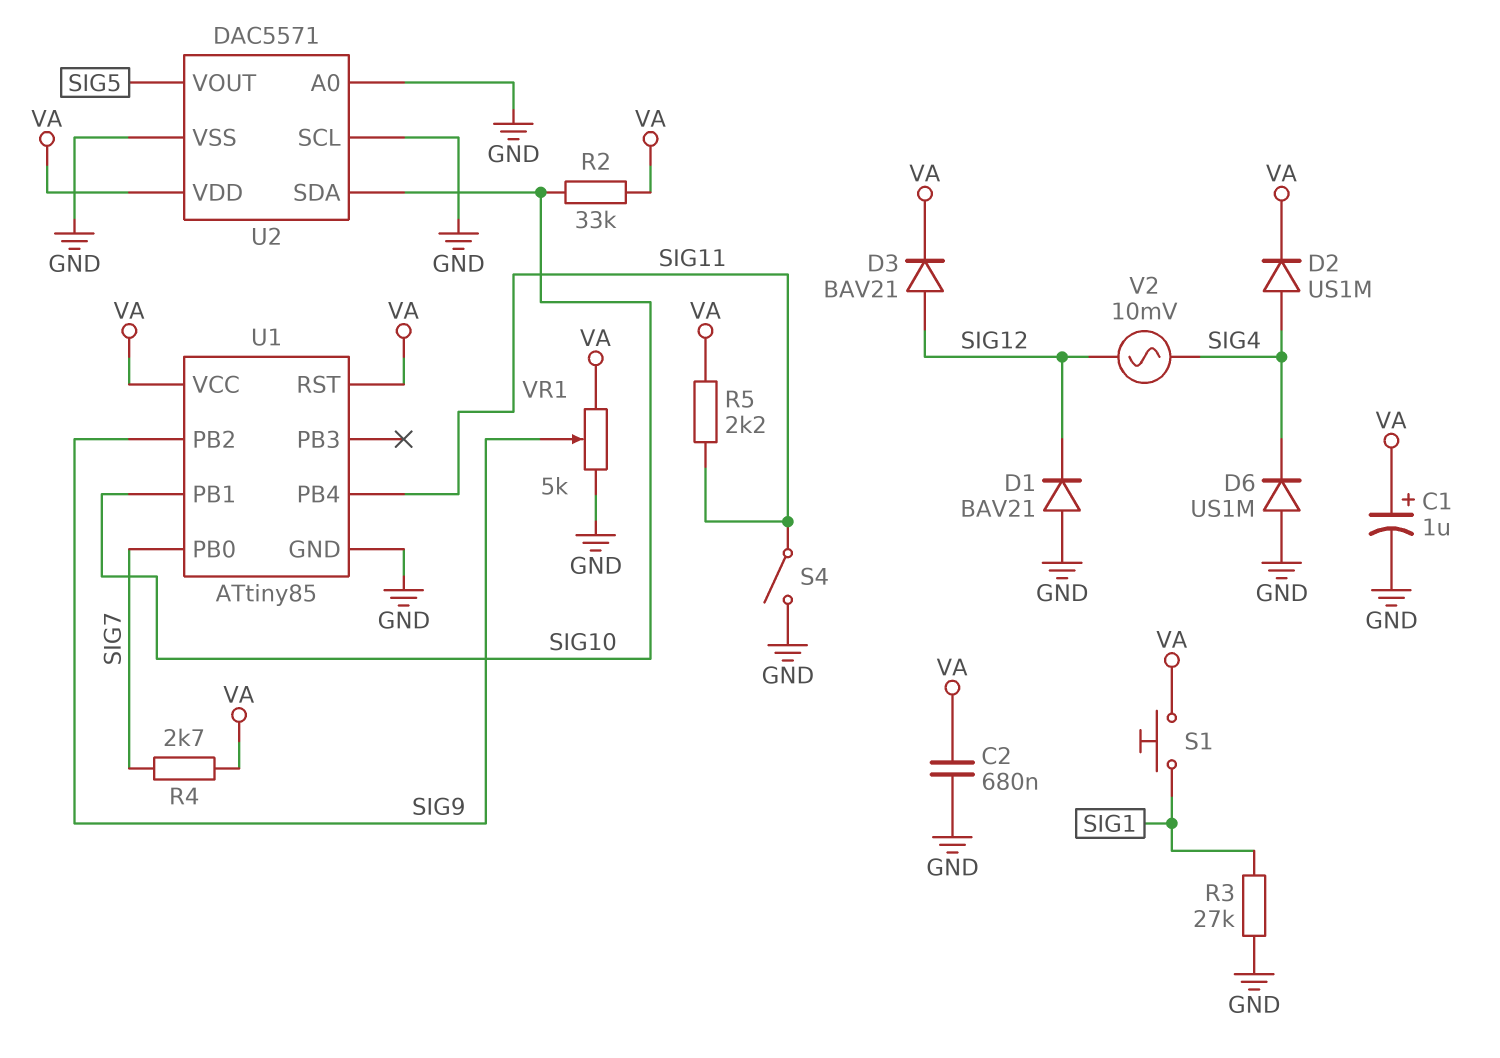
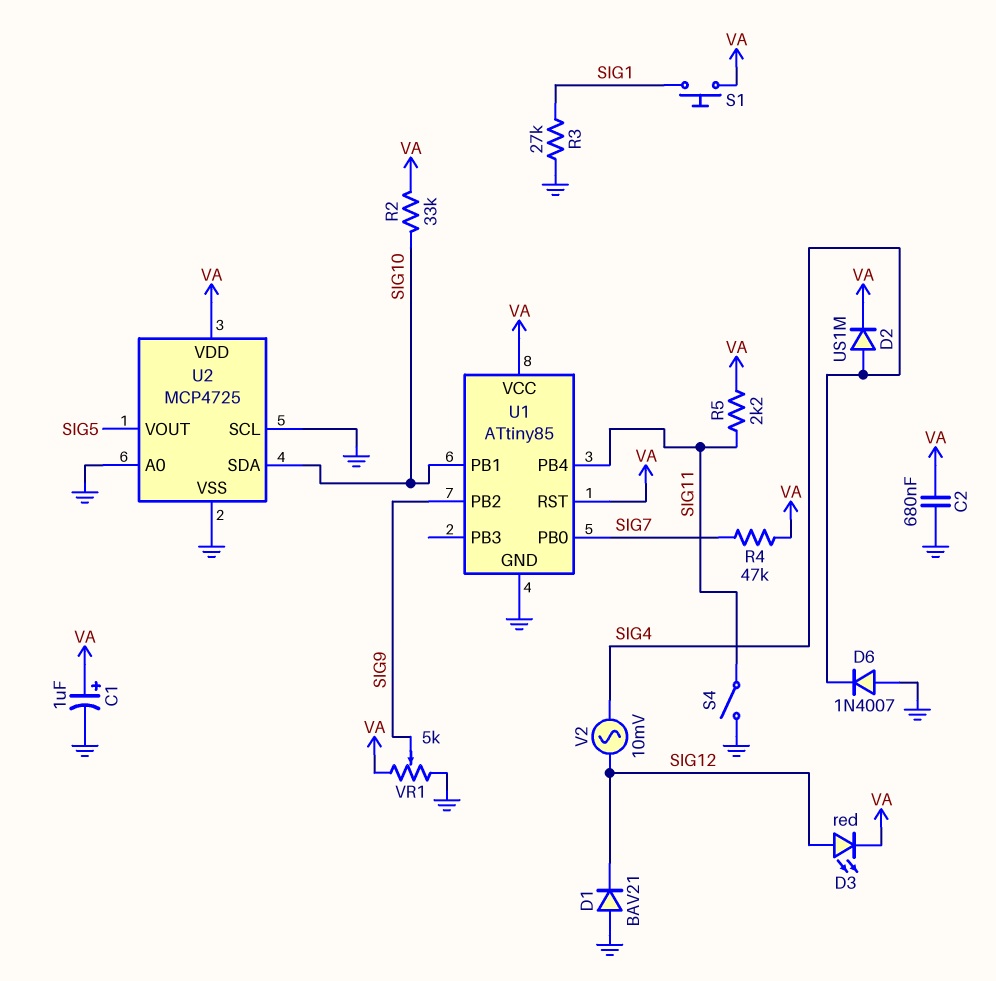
D3: diode BAV21 (A SIG12, K VA) -> LED red (A SIG12, K VA)
D6: diode US1M (A GND, K SIG4) -> diode 1N4007 (A GND, K SIG4)
R4: 2.7k (SIG7, VA) -> 47k (SIG7, VA)
U2: DAC5571 -> MCP4725

